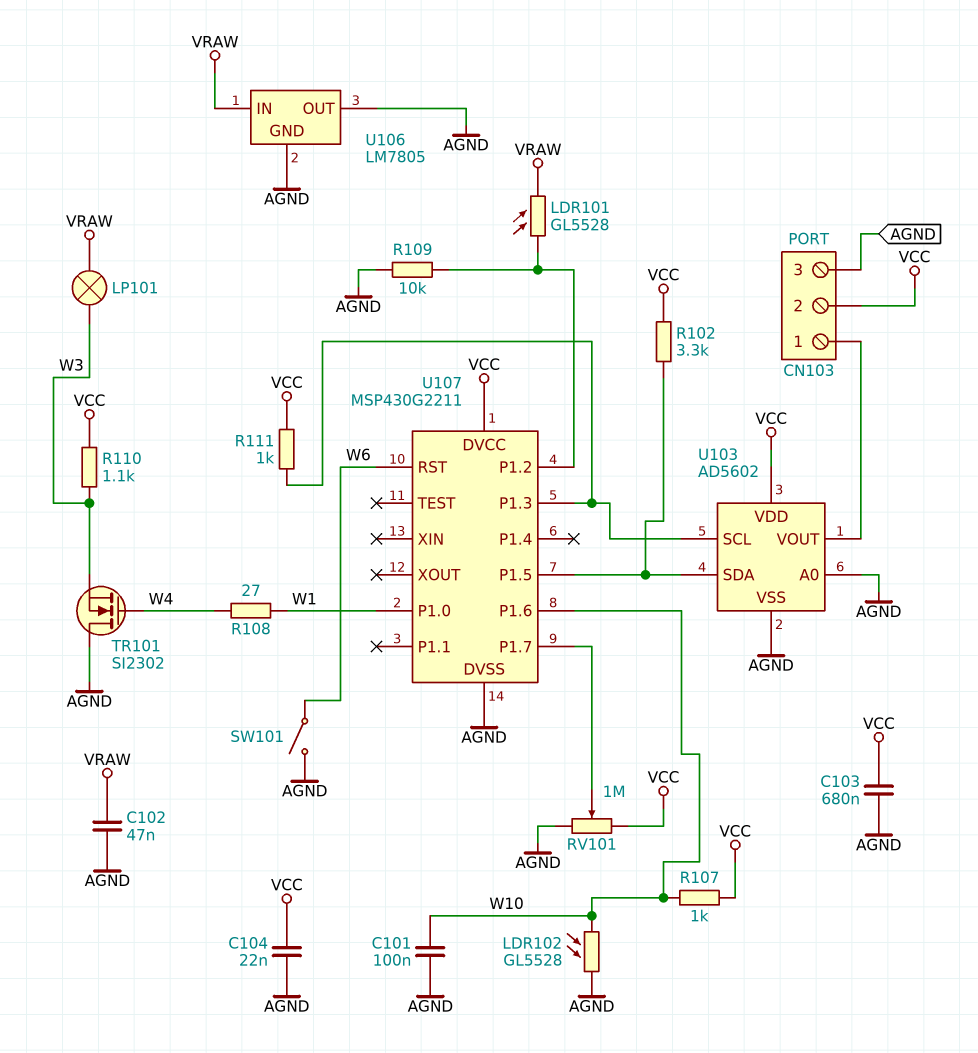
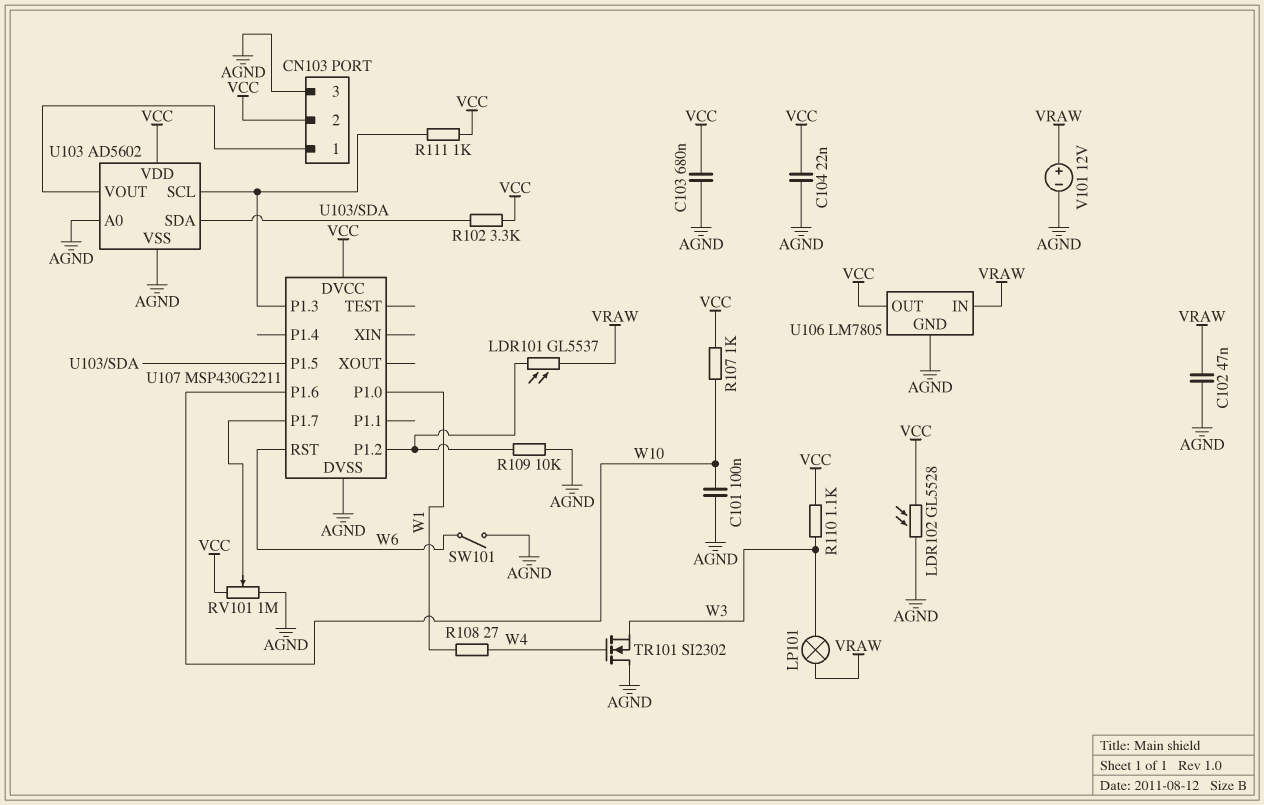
LDR101: GL5528 (U107/P1.2, VRAW) -> GL5537 (U107/P1.2, VRAW)
LDR102: GL5528 (AGND, W10) -> GL5528 (AGND, VCC)
U106 pin OUT: AGND -> VCC
V101: none -> 12V (plus VRAW, minus AGND)

